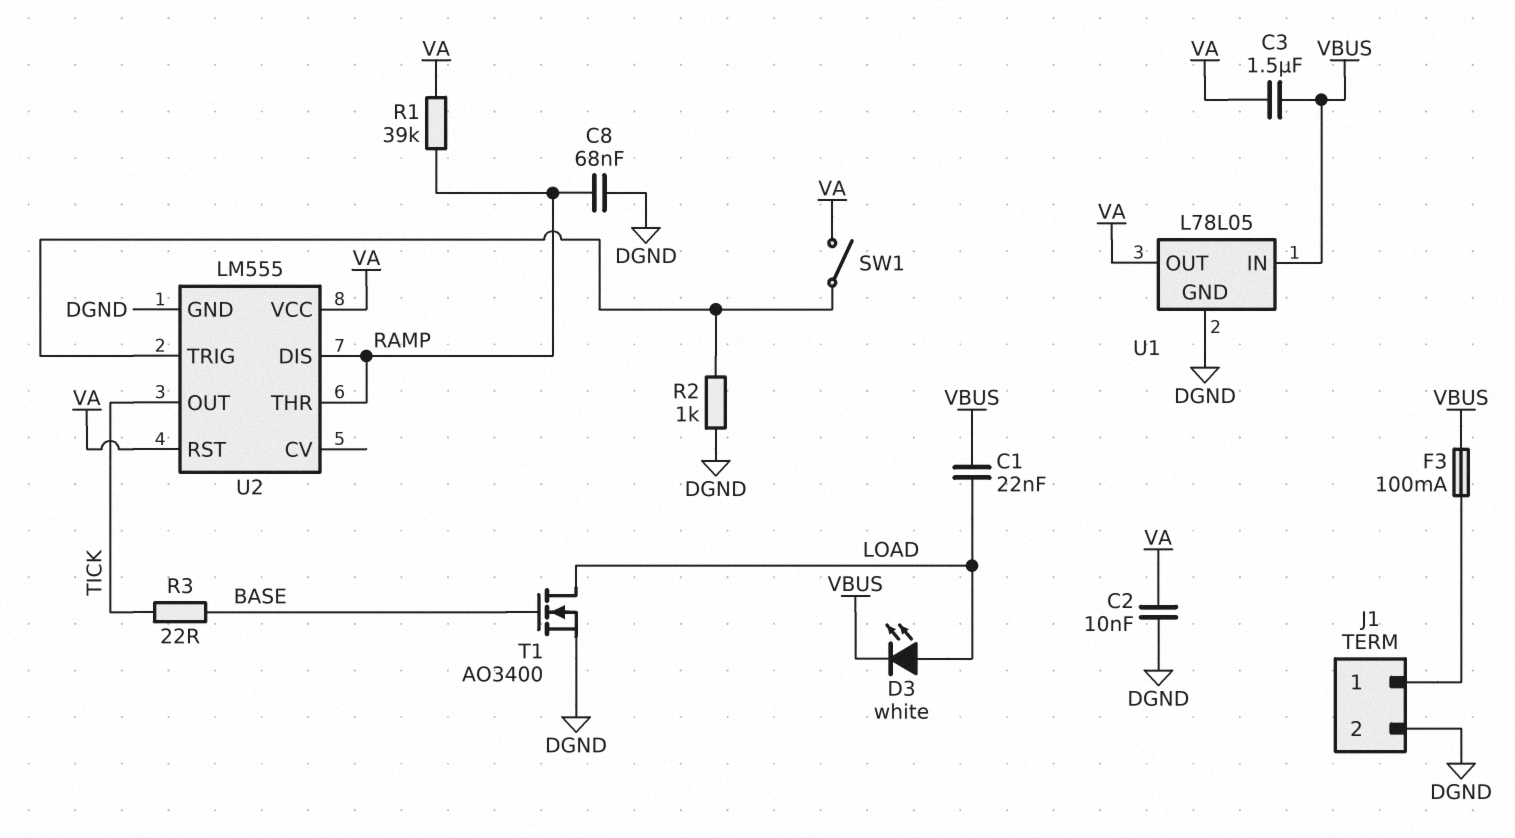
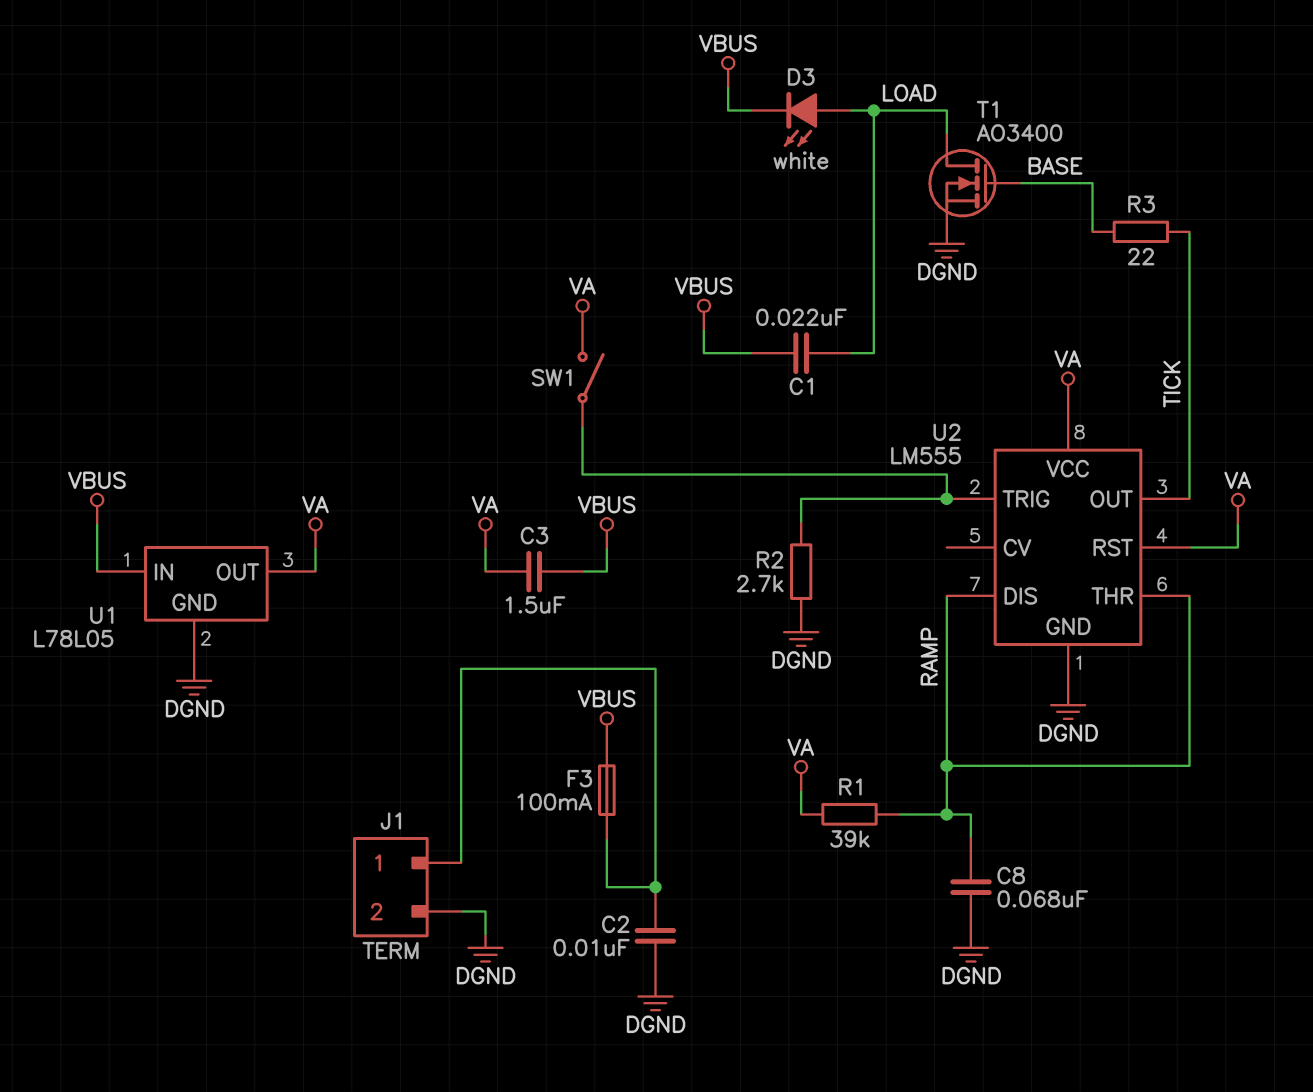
C2: 10nF (DGND, VA) -> 10nF (DGND, J1/1)
R2: 1k (DGND, U2/TRIG) -> 2.7k (DGND, U2/TRIG)

